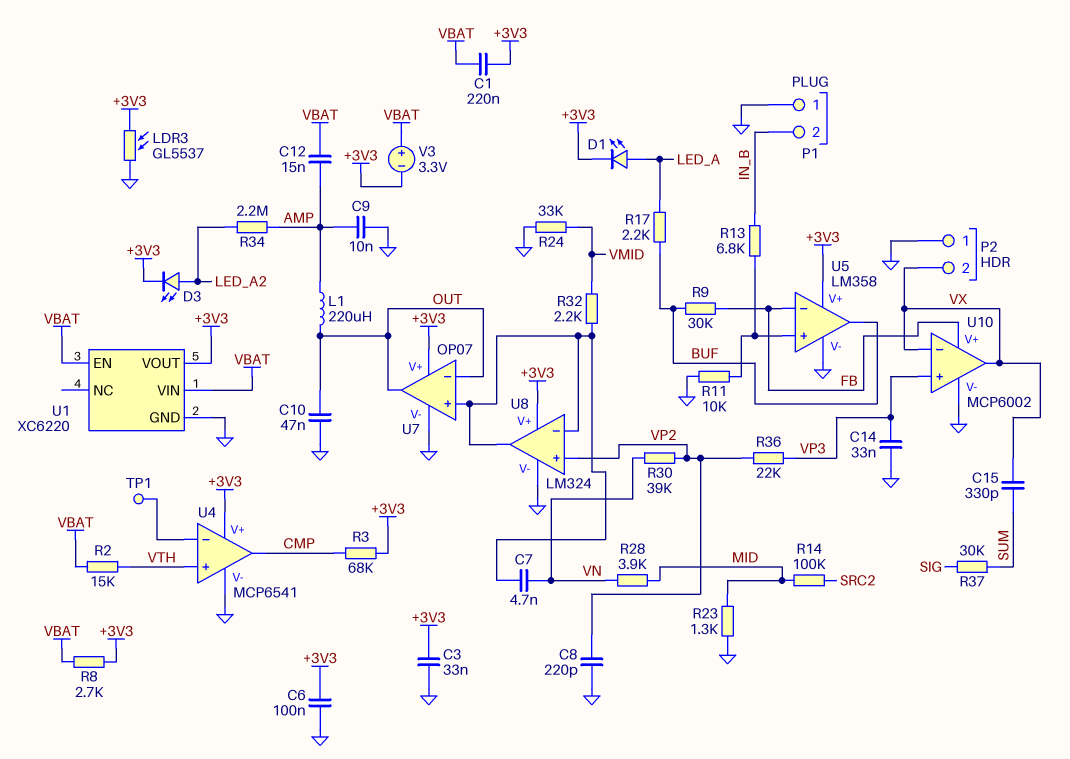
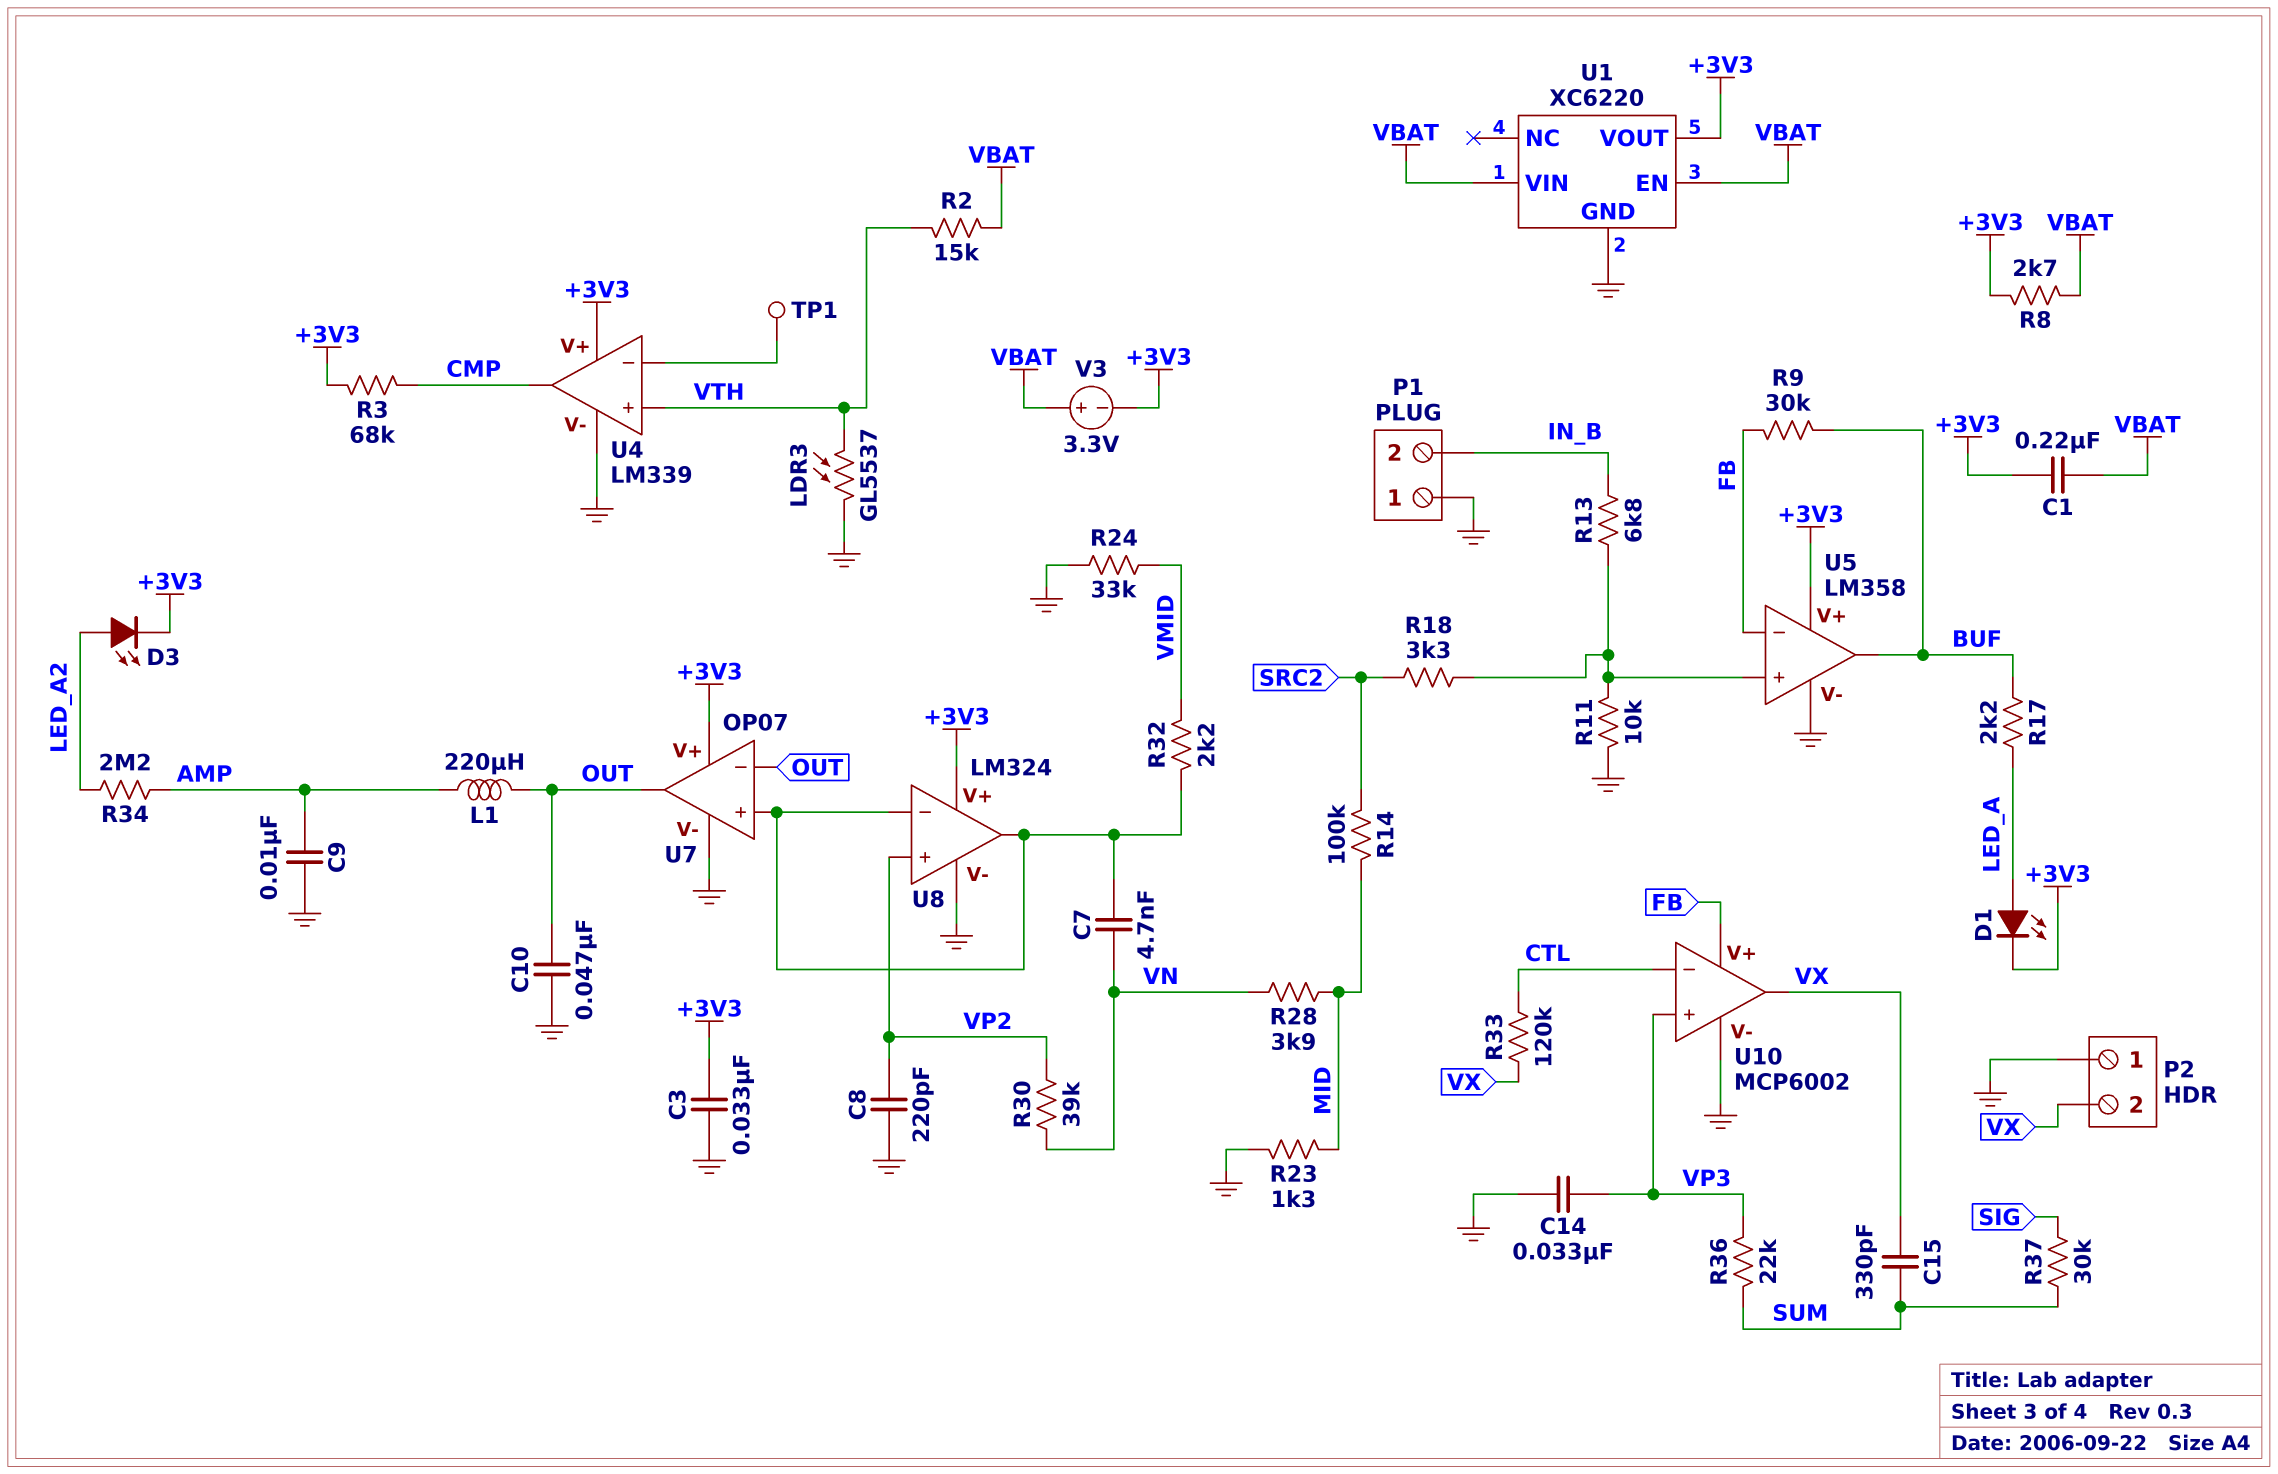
C6: 100nF (+3V3, GND) -> none
C12: 15nF (AMP, VBAT) -> none
LDR3: GL5537 (+3V3, GND) -> GL5537 (GND, VTH)
R18: none -> 3.3k (SRC2, U5/in+)
R33: none -> 120k (CTL, VX)
R36: 22k (VP2, VP3) -> 22k (SUM, VP3)
U4: MCP6541 -> LM339
U10 pin in-: VX -> CTL

